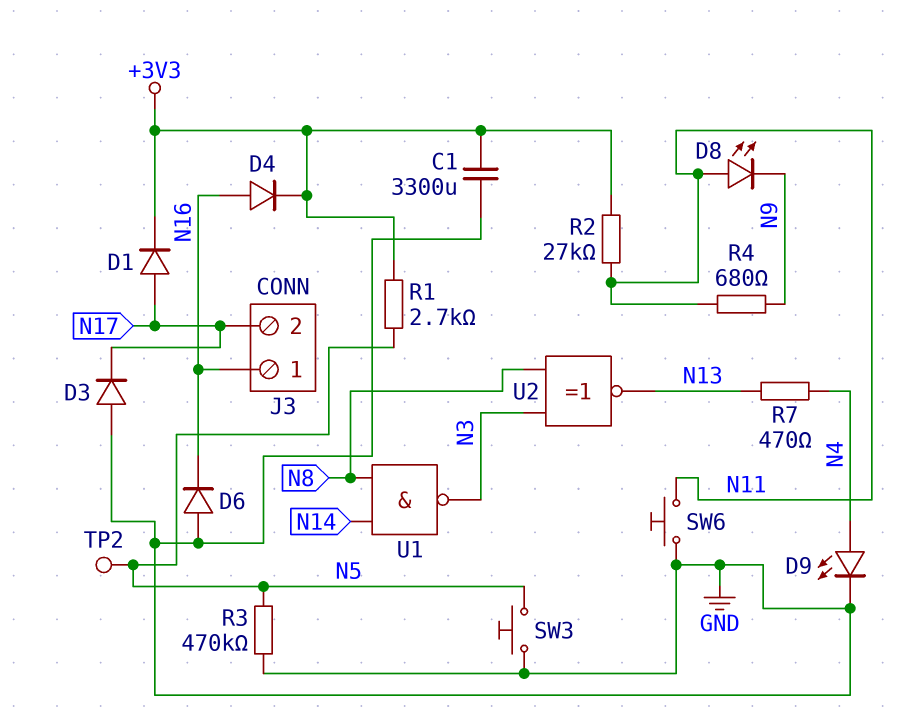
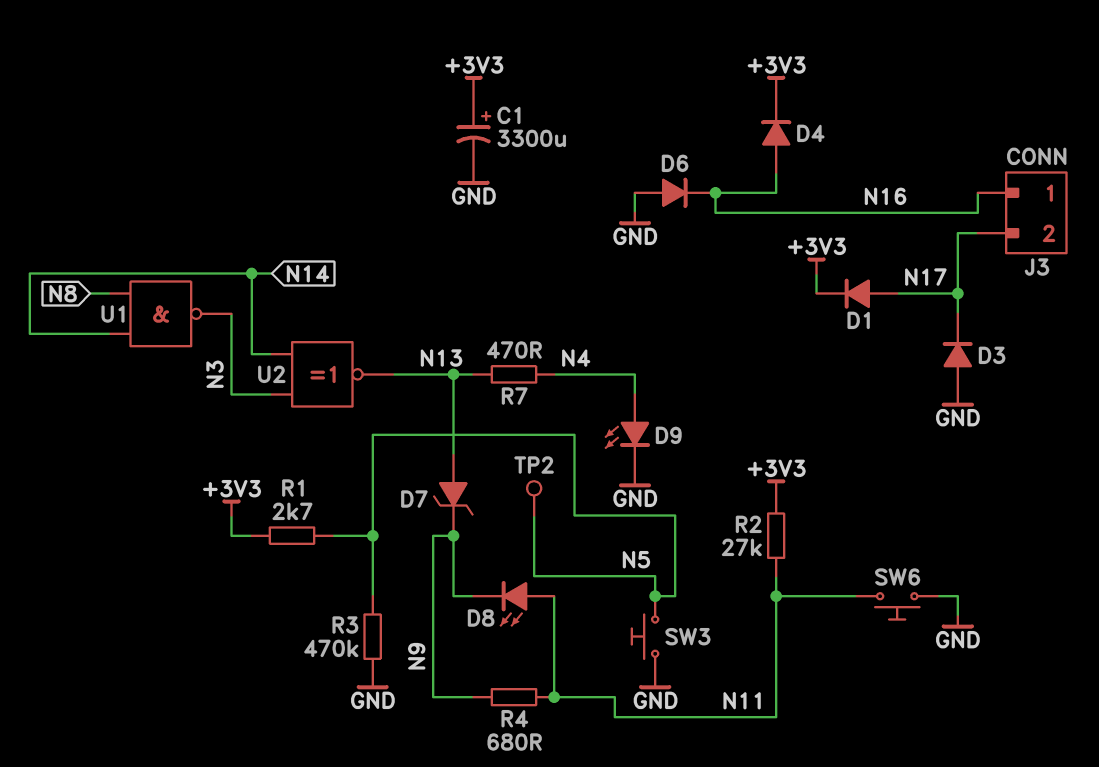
C1: 3300uF (+3V3, GND) -> 3300uF (plus +3V3, minus GND)
D7: none -> zener (A N13, K N9)
U2: XNOR (in N3, in N8, out N13) -> XNOR (in N3, in N14, out N13)

